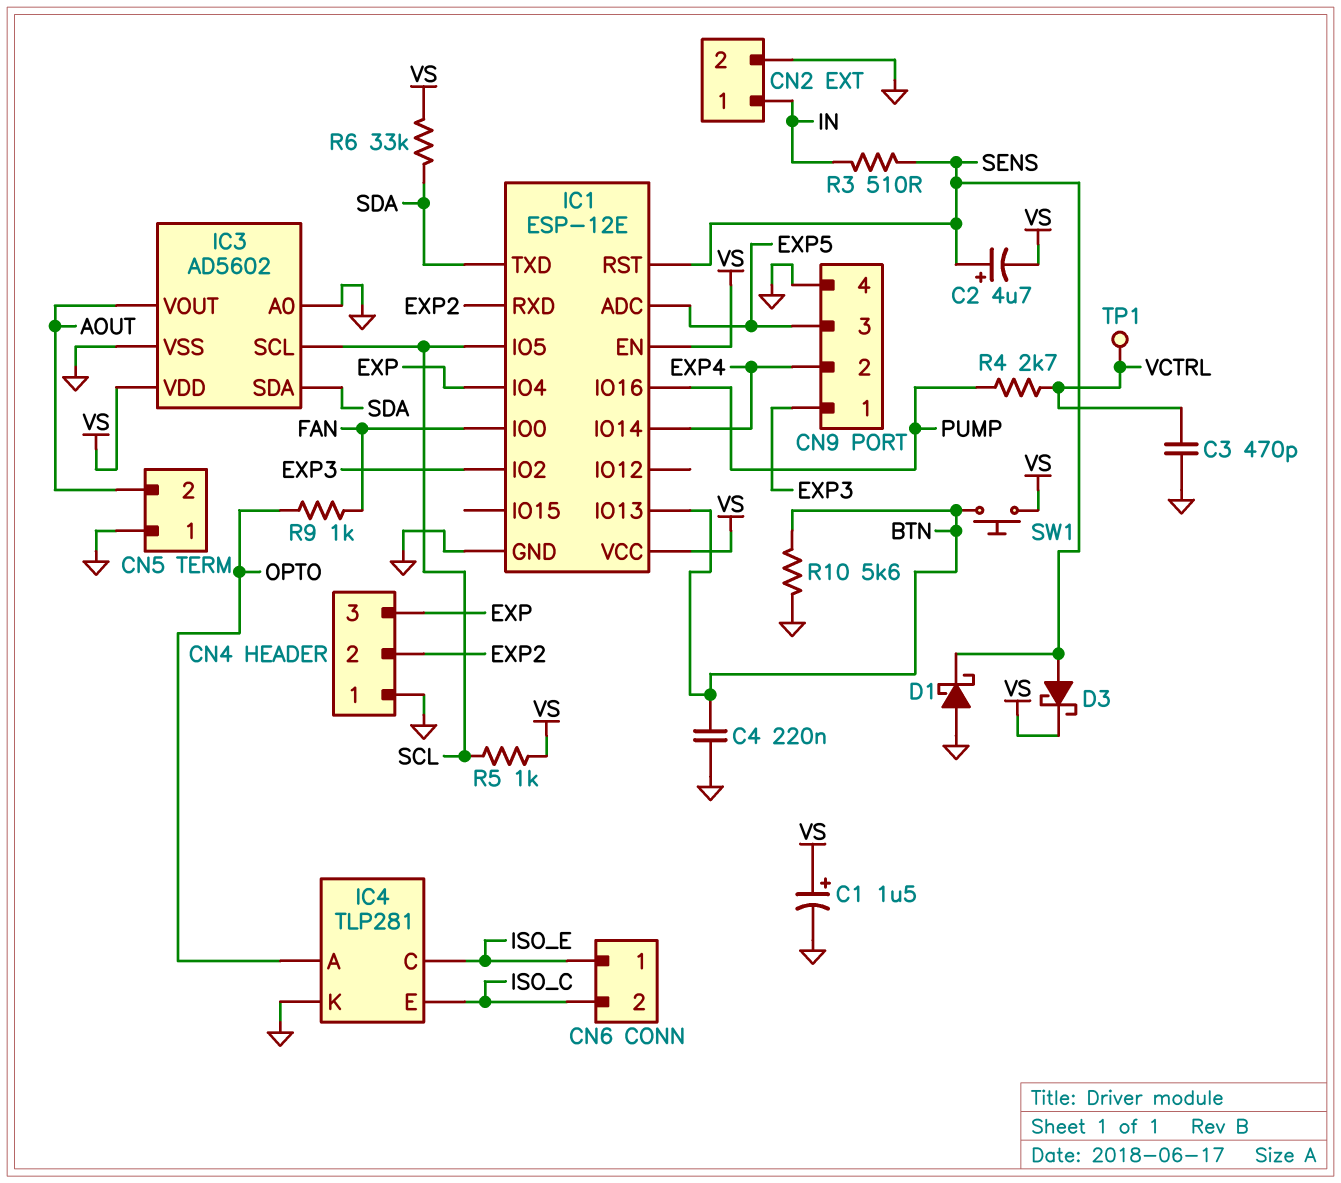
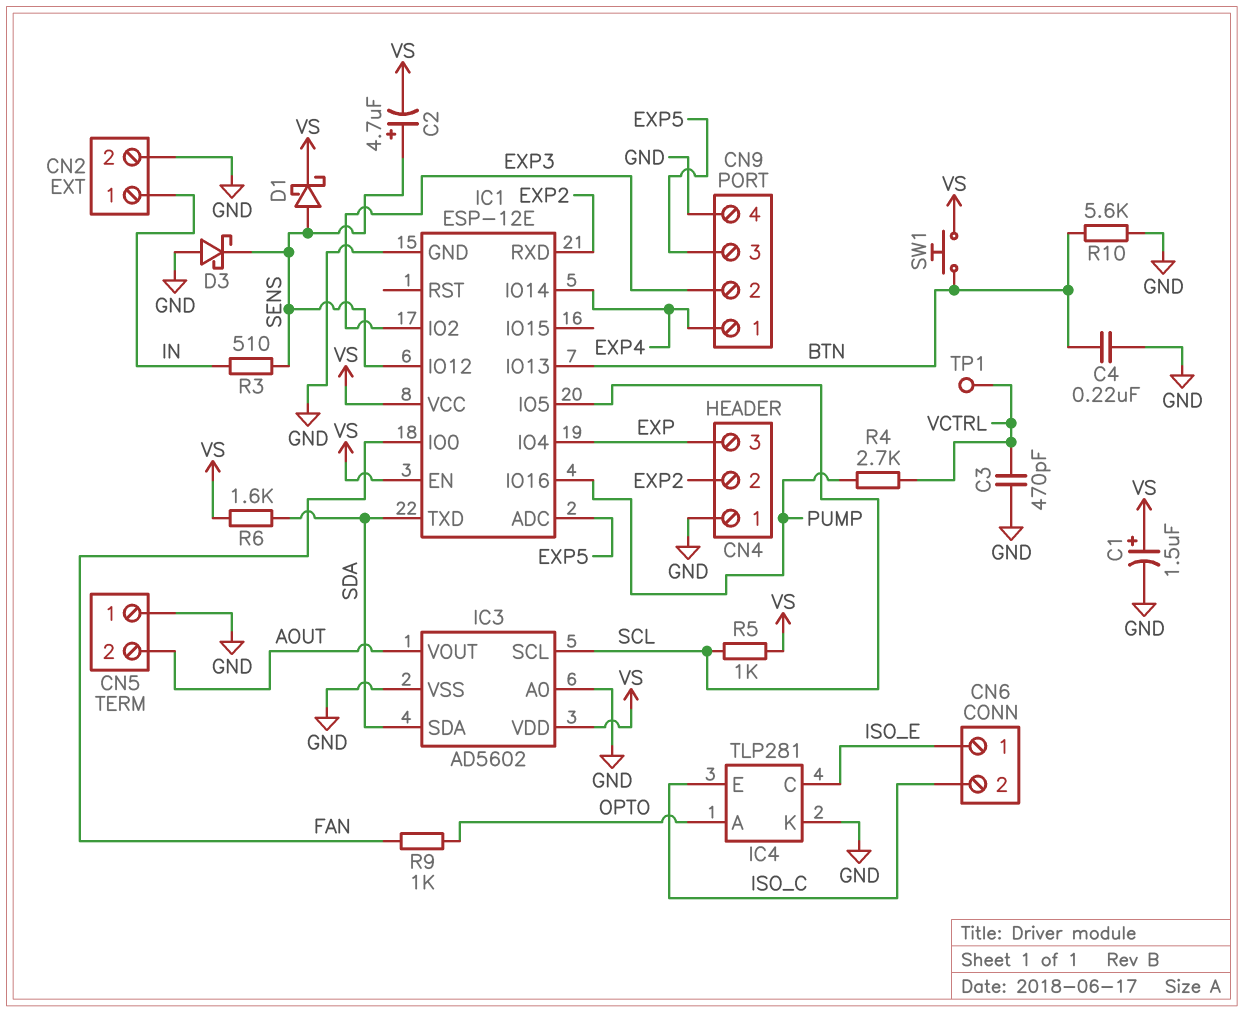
CN9 pin 1: EXP3 -> EXP4
CN9 pin 2: EXP4 -> EXP3
D1: schottky (A GND, K SENS) -> schottky (A SENS, K VS)
D3: schottky (A SENS, K VS) -> schottky (A GND, K SENS)
IC1 pin IO12: none -> SENS
IC1 pin RST: SENS -> none
R6: 33k (SDA, VS) -> 1.6k (SDA, VS)

